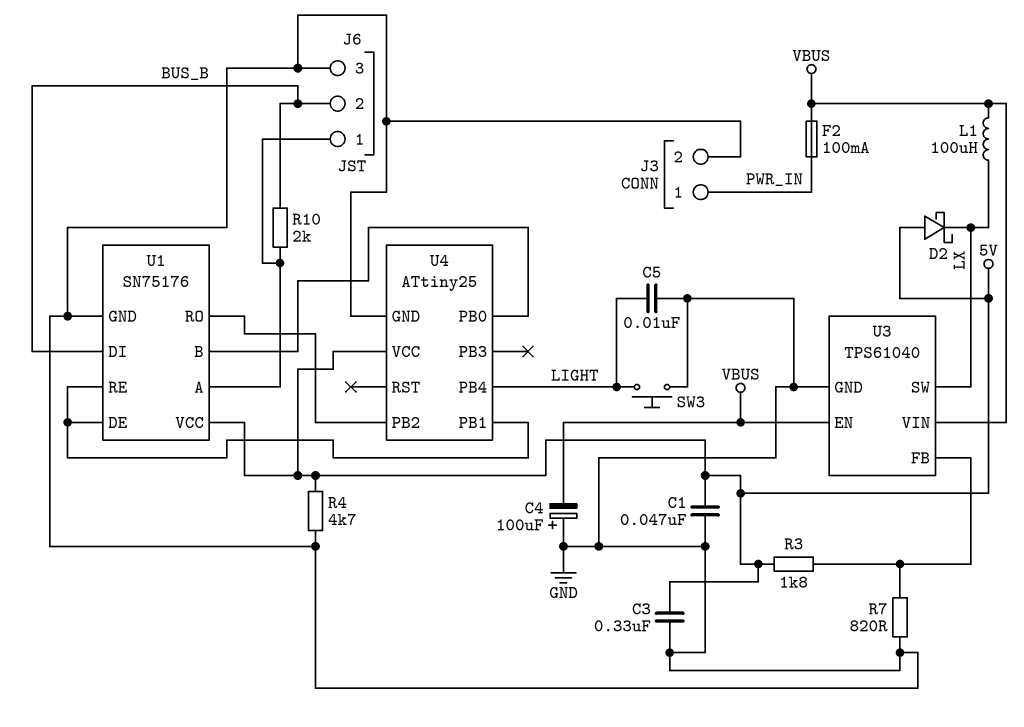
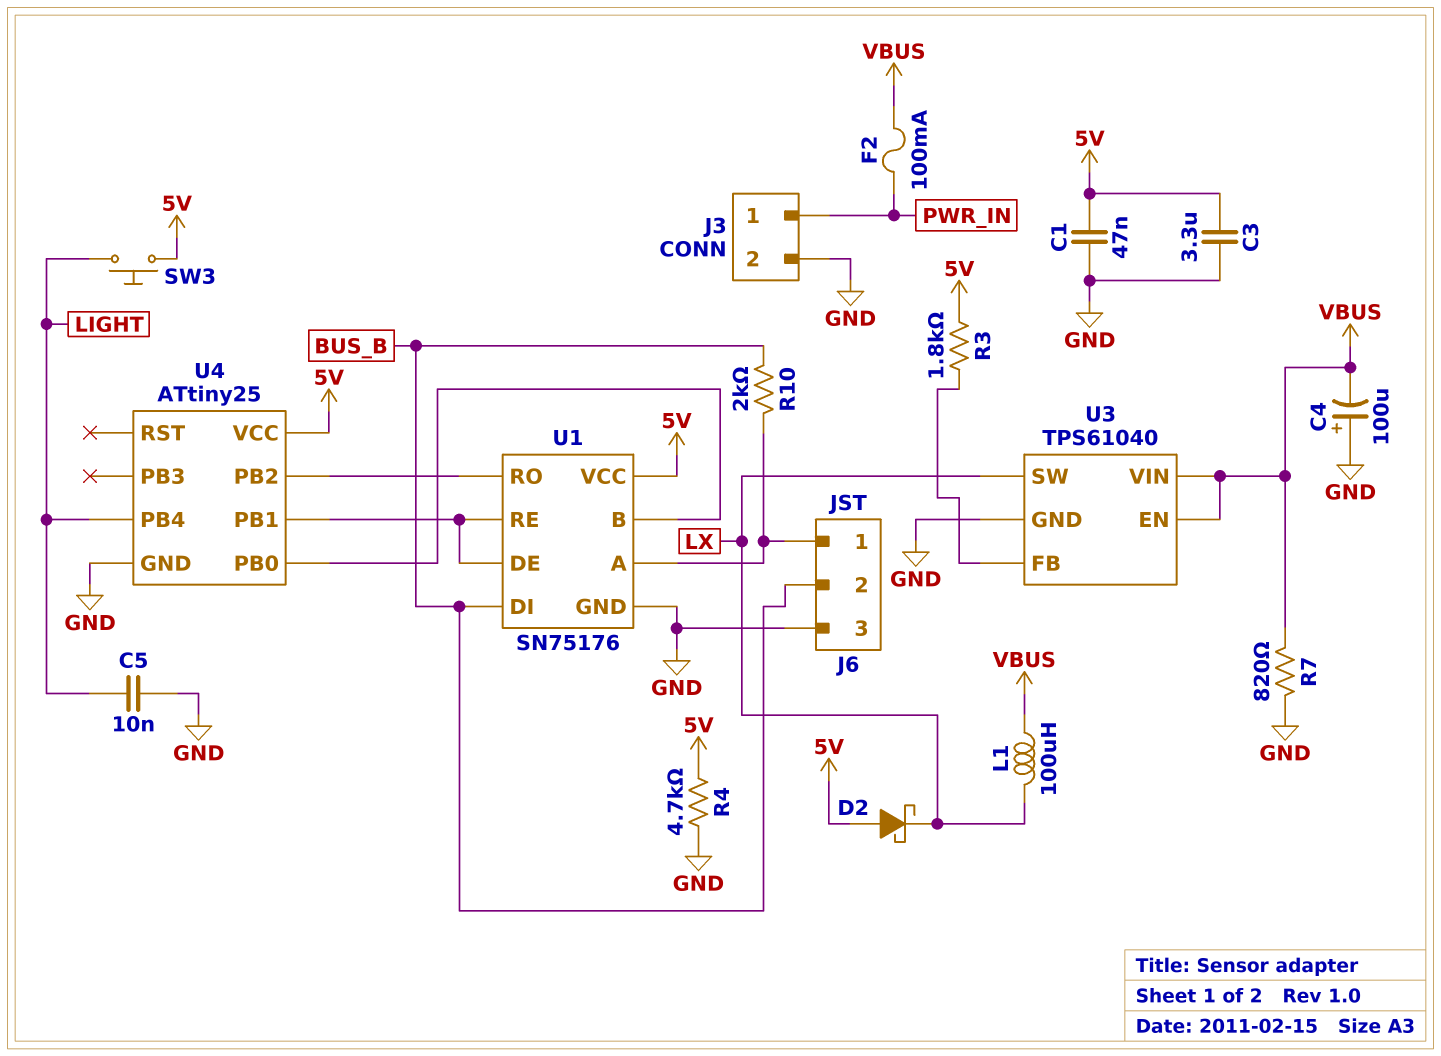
C3: 330nF (5V, GND) -> 3.3uF (5V, GND)
R7: 820 (GND, U3/FB) -> 820 (GND, VBUS)
SW3: button (GND, LIGHT) -> button (5V, LIGHT)

